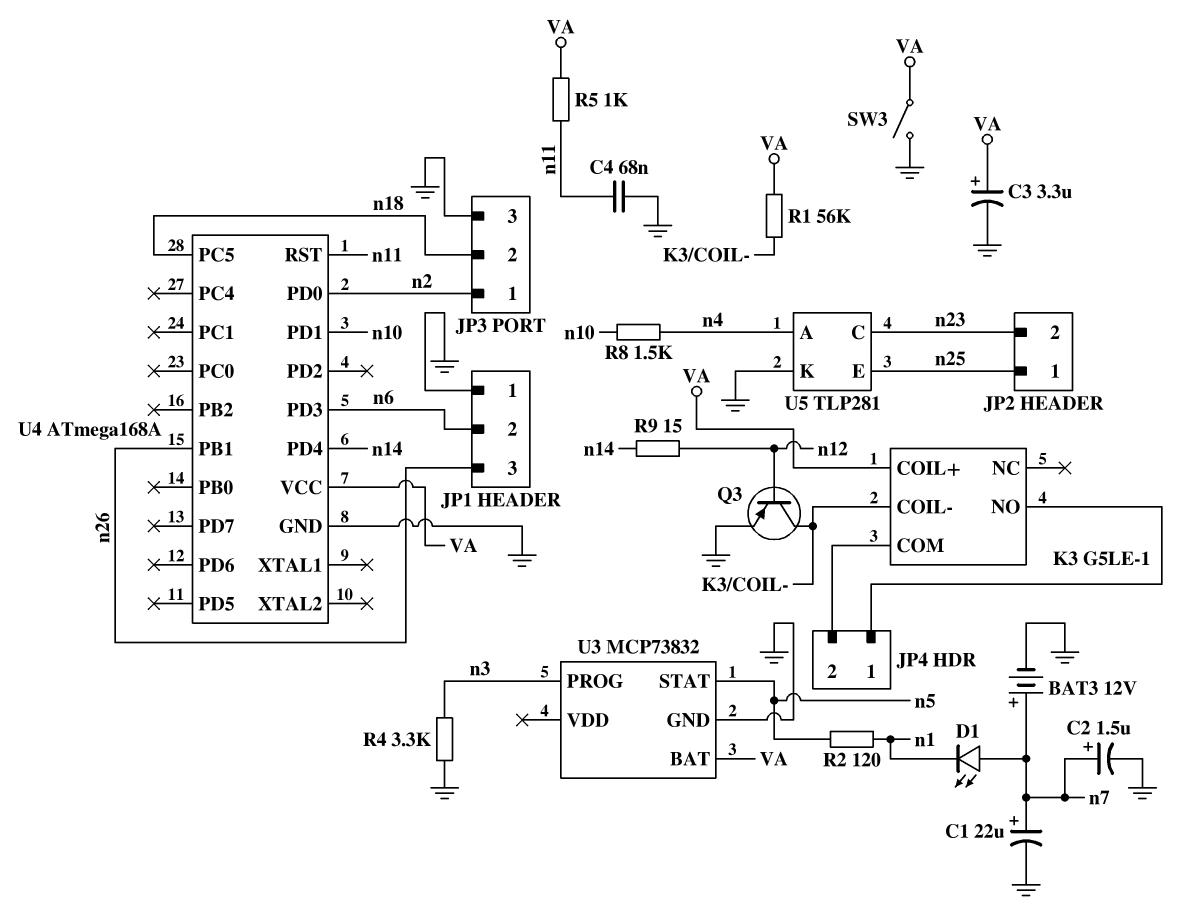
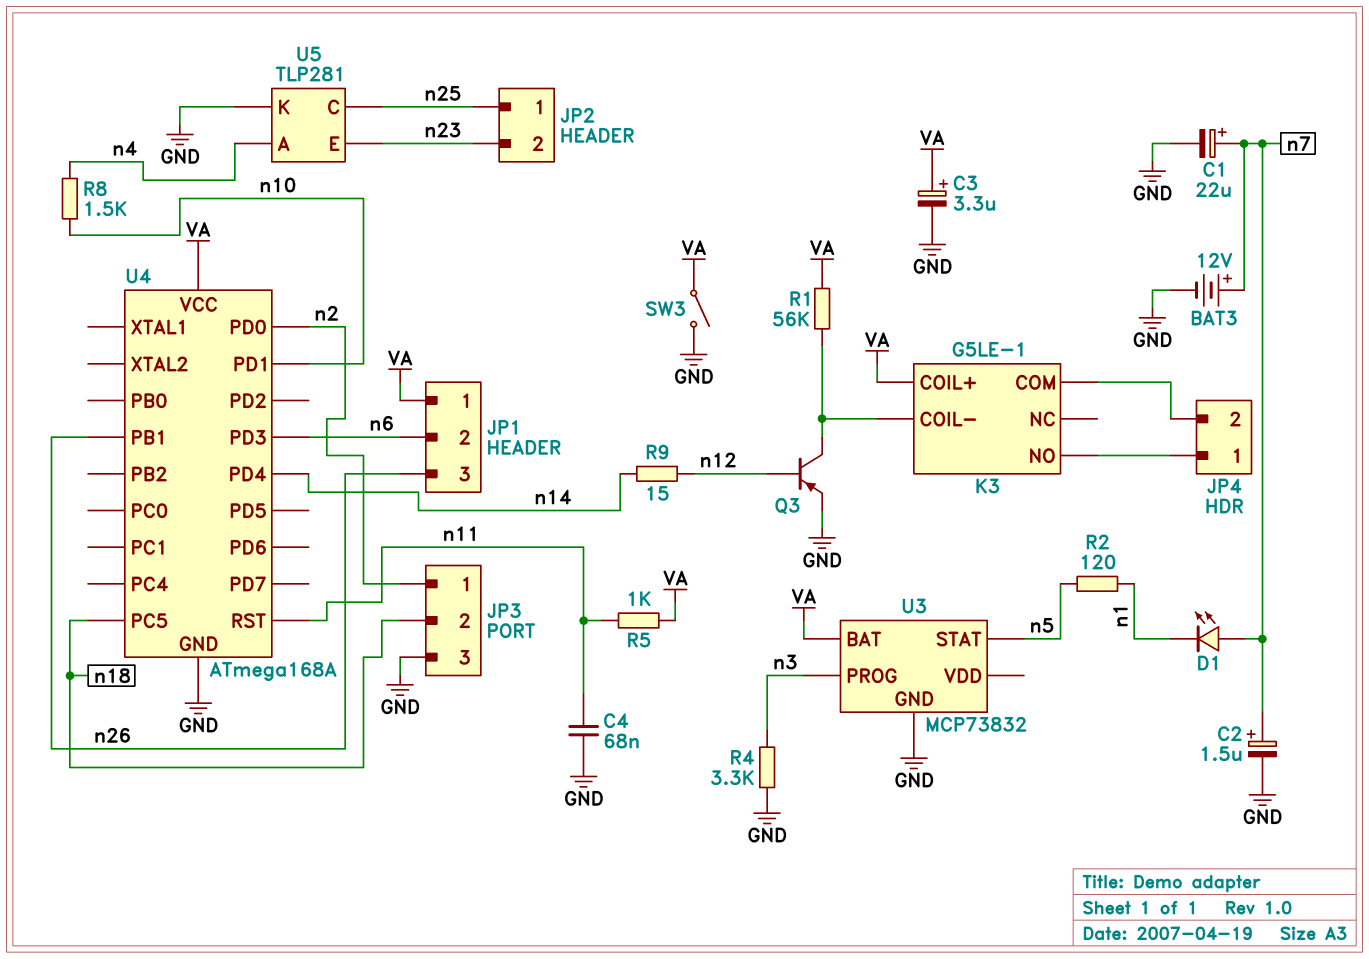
JP1 pin 1: GND -> VA
U5 pin C: n23 -> n25
U5 pin E: n25 -> n23

